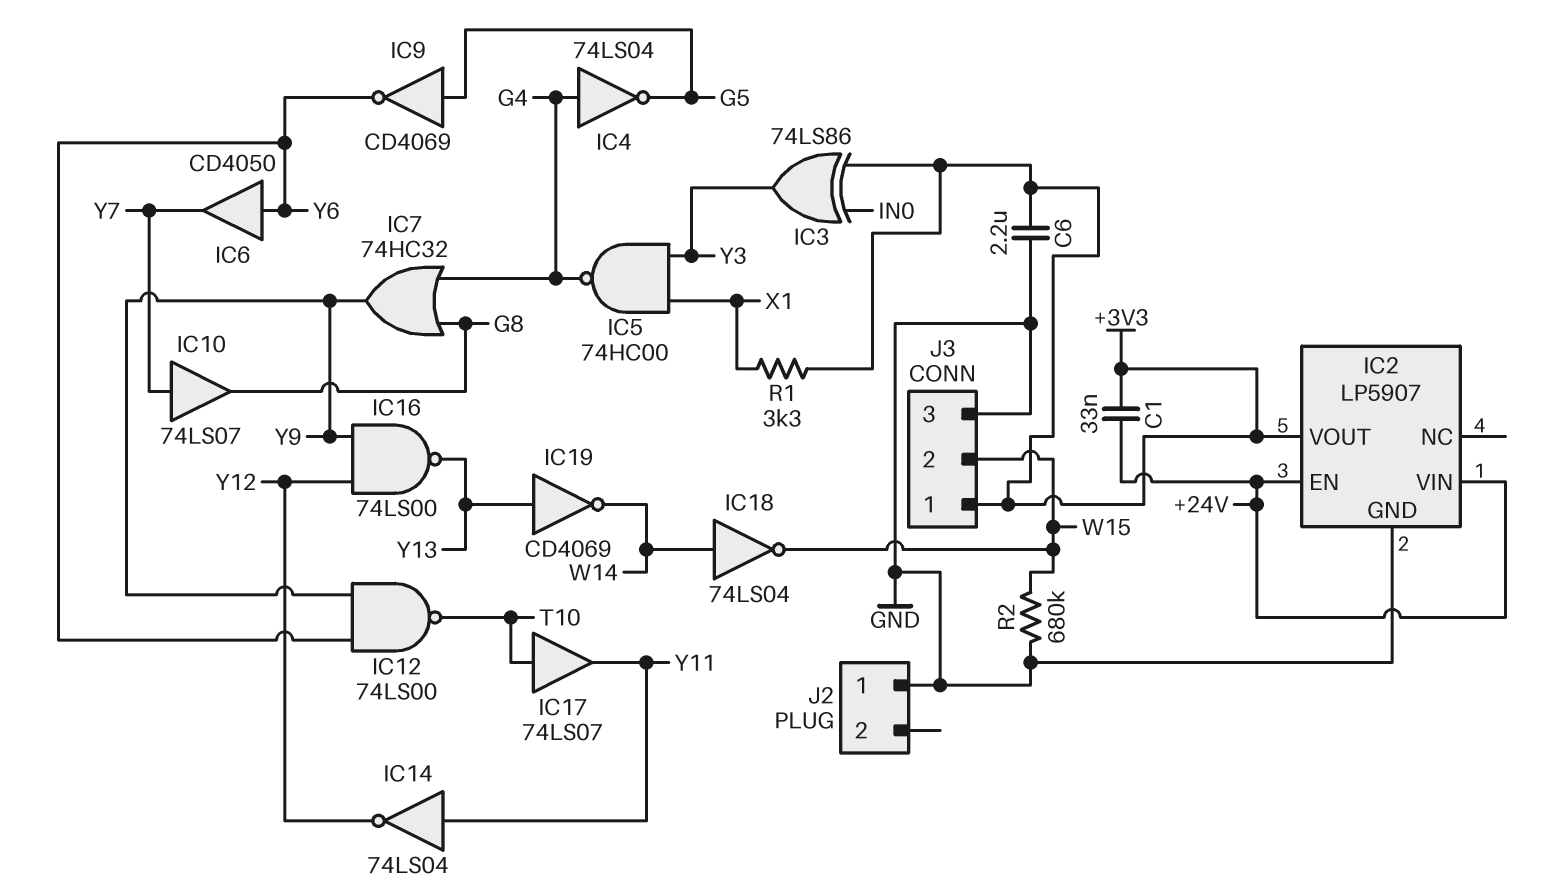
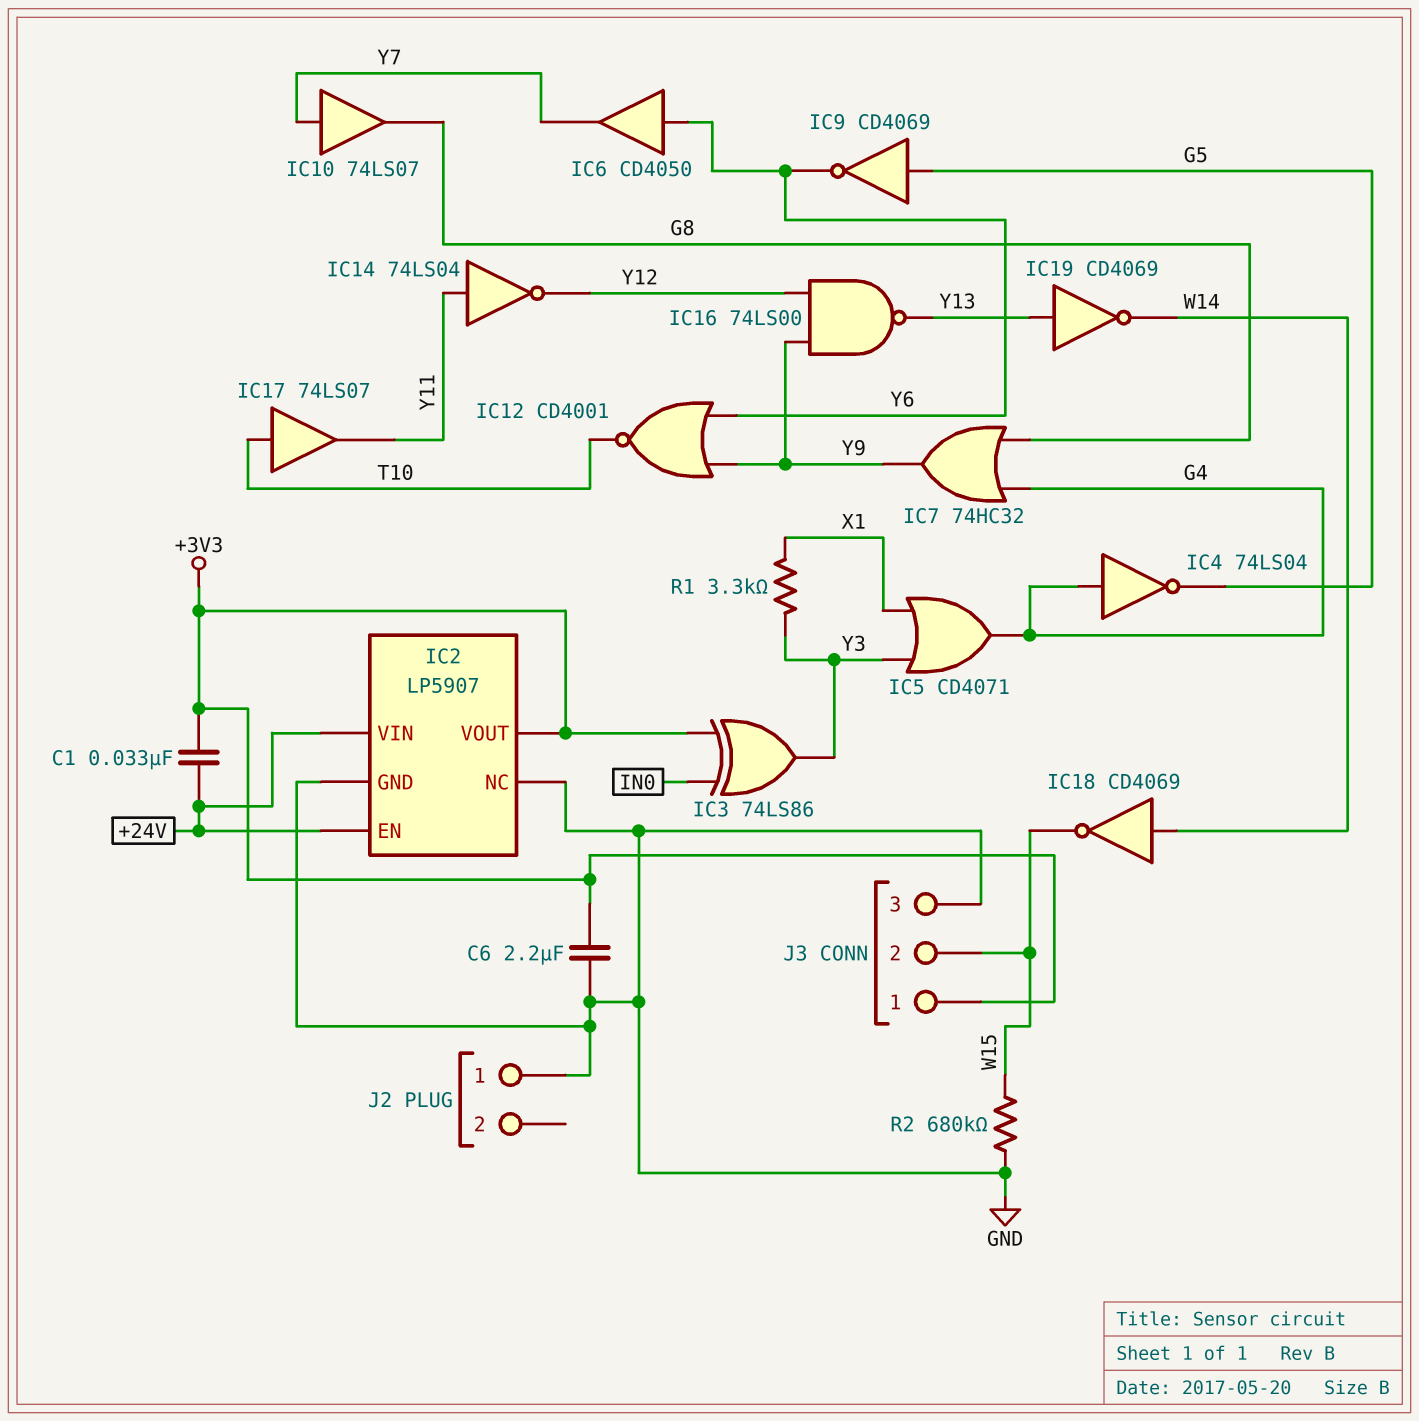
IC2 pin NC: none -> GND
IC5: NAND 74HC00 (in X1, in Y3, out G4) -> OR CD4071 (in X1, in Y3, out G4)
IC12: NAND 74LS00 (in Y6, in Y9, out T10) -> NOR CD4001 (in Y6, in Y9, out T10)
IC18: NOT 74LS04 (in W14, out W15) -> NOT CD4069 (in W14, out W15)
R1: 3.3k (+3V3, X1) -> 3.3k (X1, Y3)

